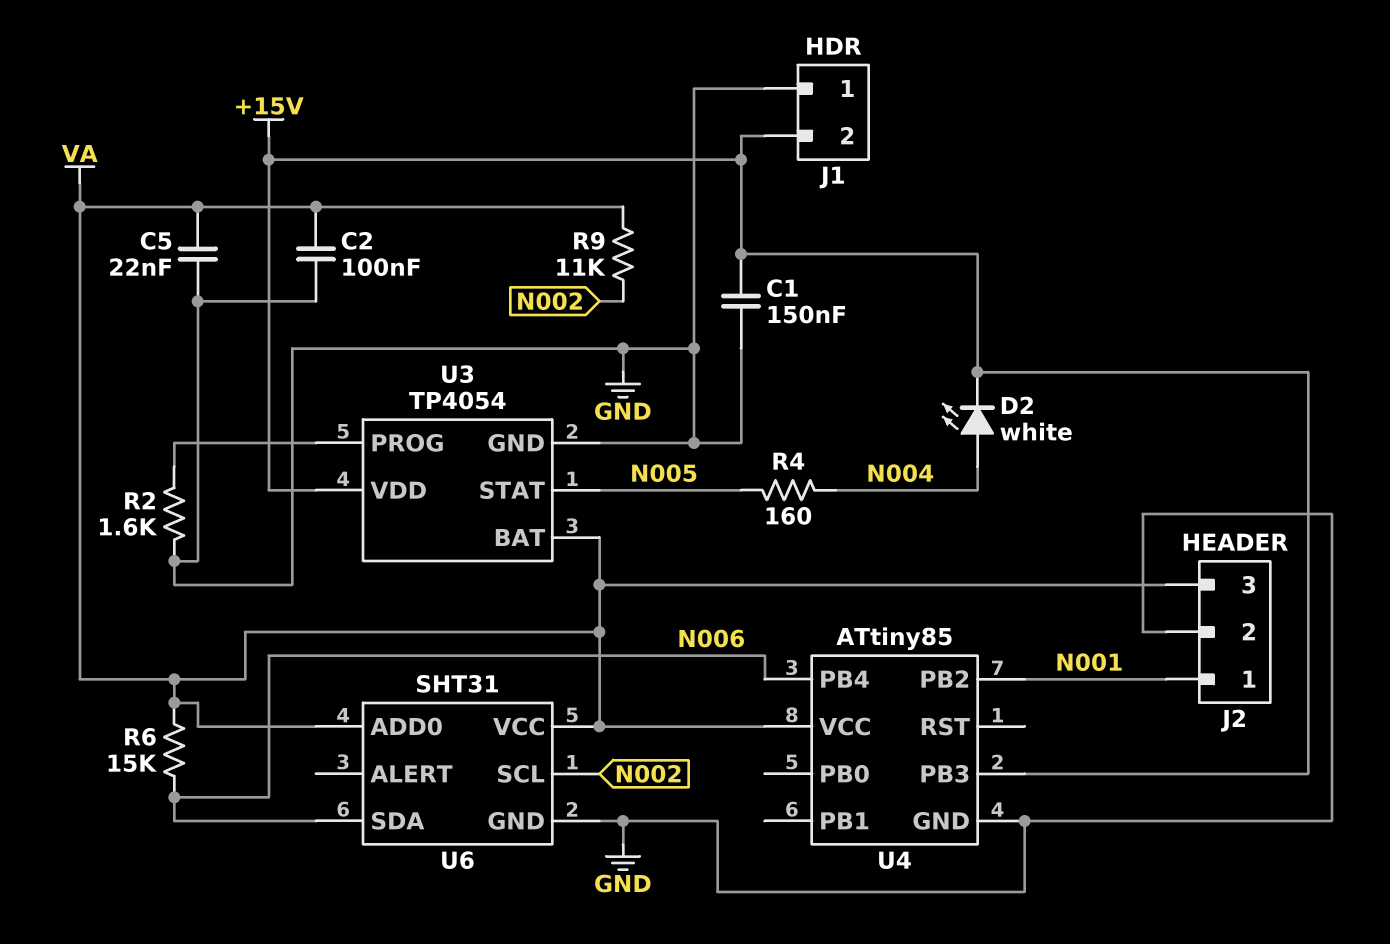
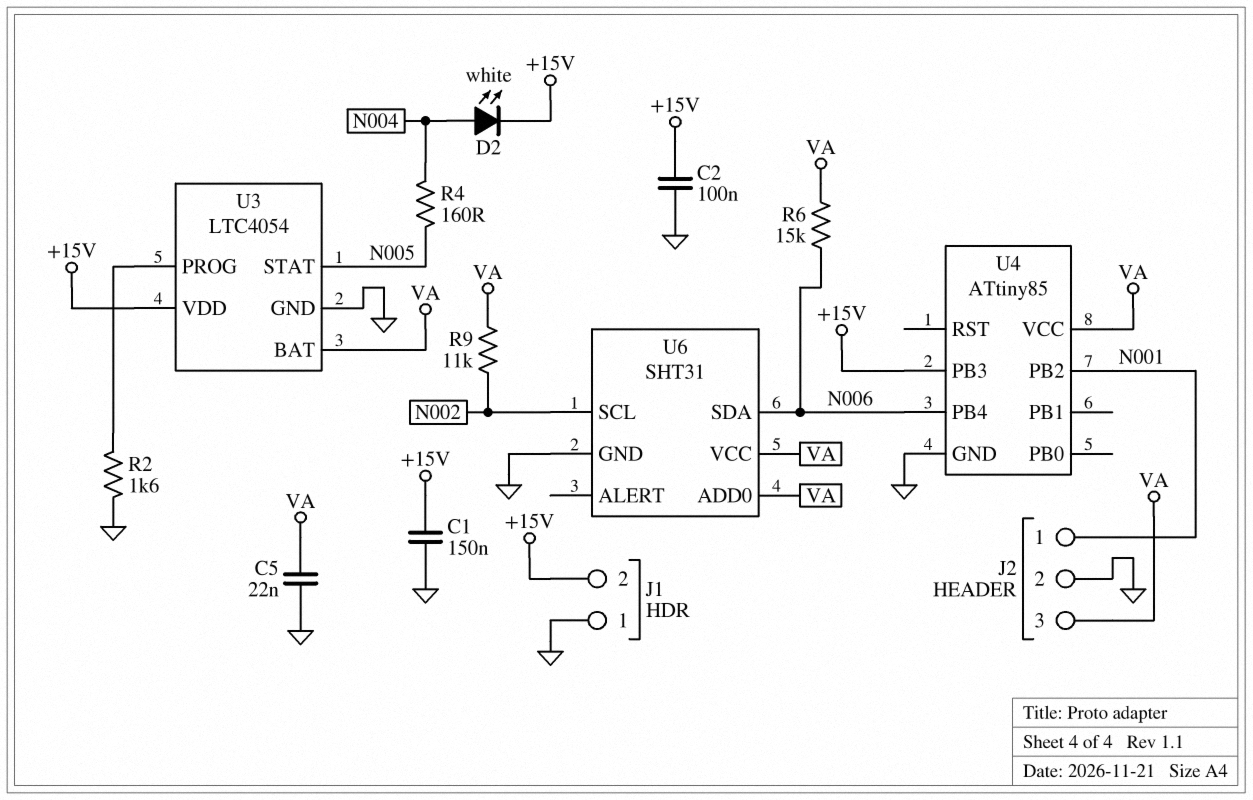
C2: 100nF (GND, VA) -> 100nF (+15V, GND)
U3: TP4054 -> LTC4054

